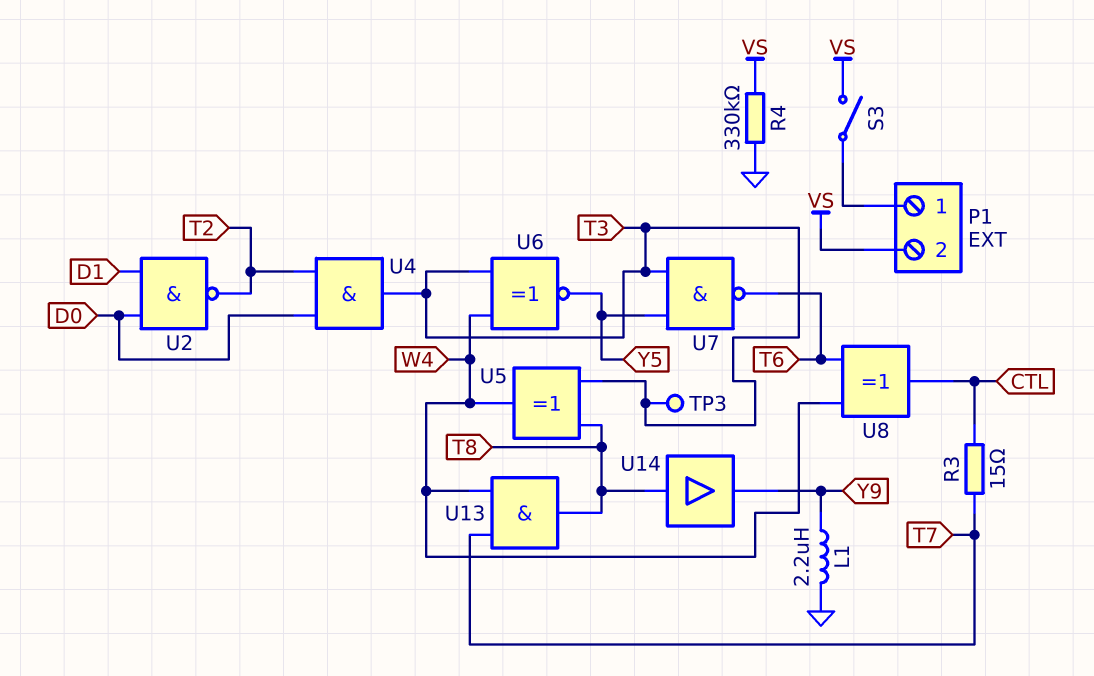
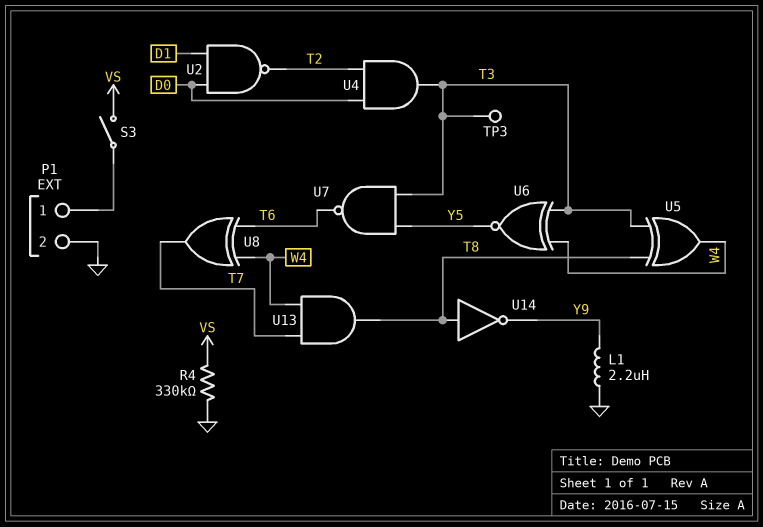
P1 pin 2: VS -> GND
R3: 15 (CTL, T7) -> none
U8: XOR (in T6, in W4, out CTL) -> XOR (in T6, in W4, out T7)
U14: buffer (in T8, out Y9) -> NOT (in T8, out Y9)

